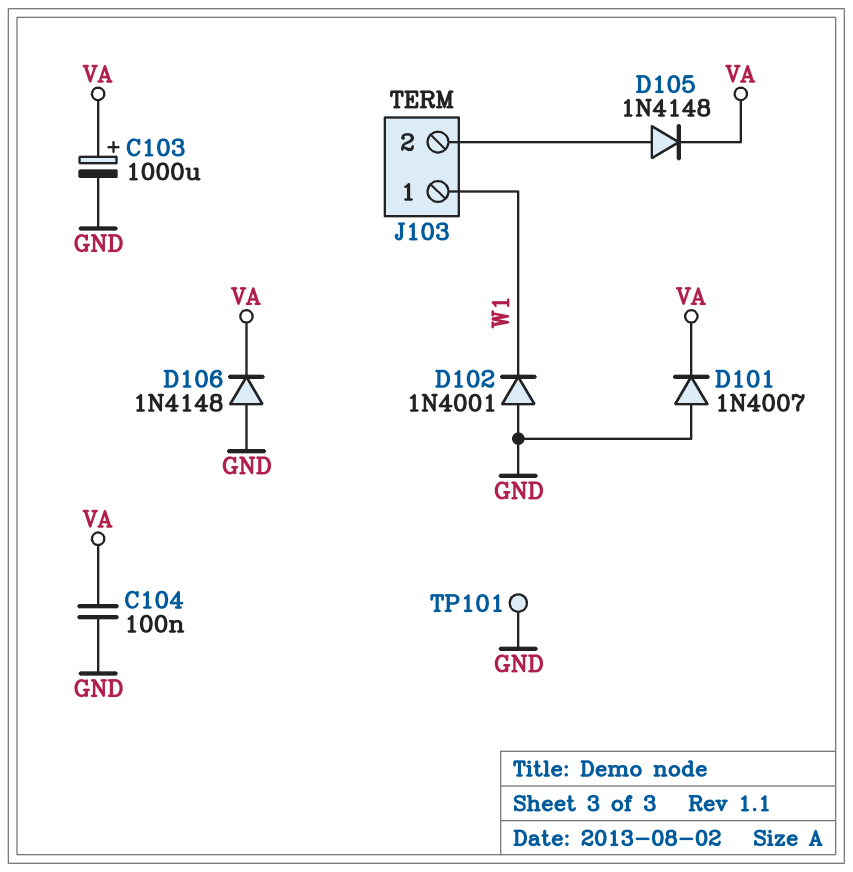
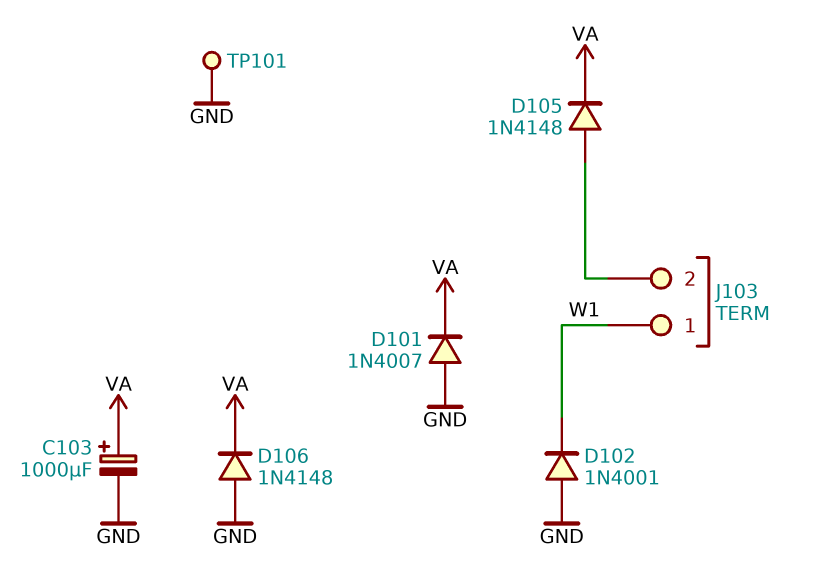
C104: 100nF (GND, VA) -> none

